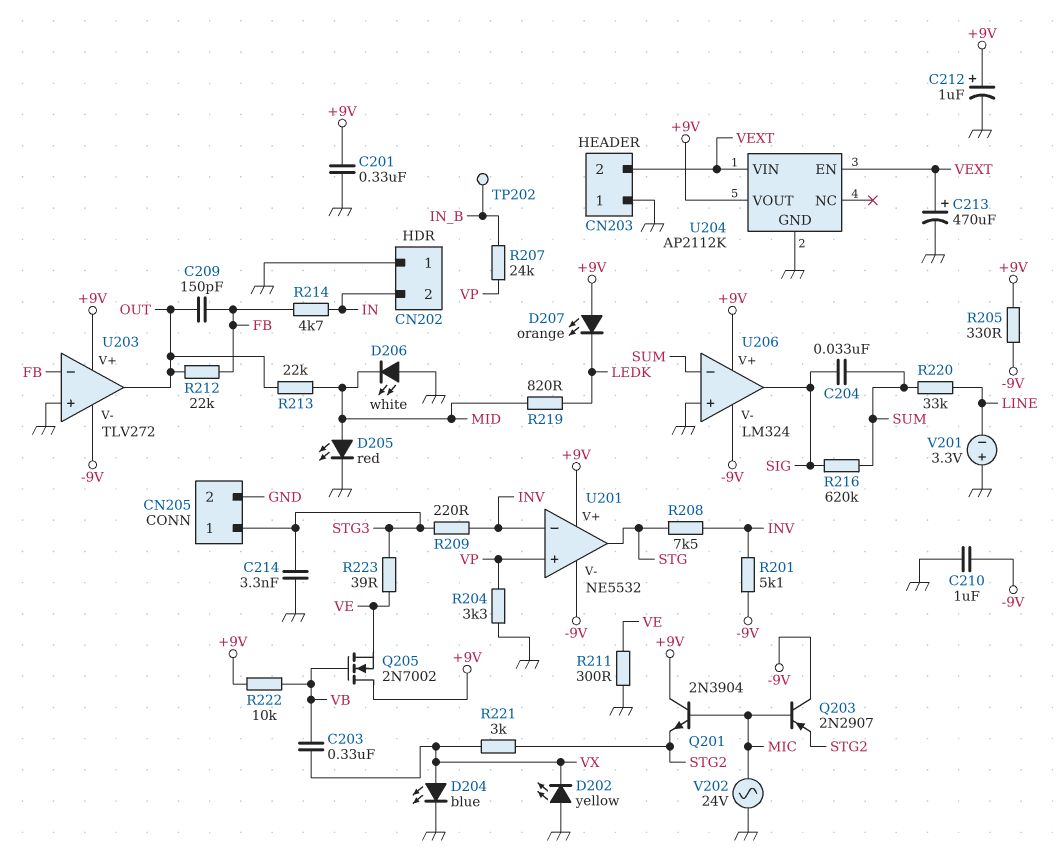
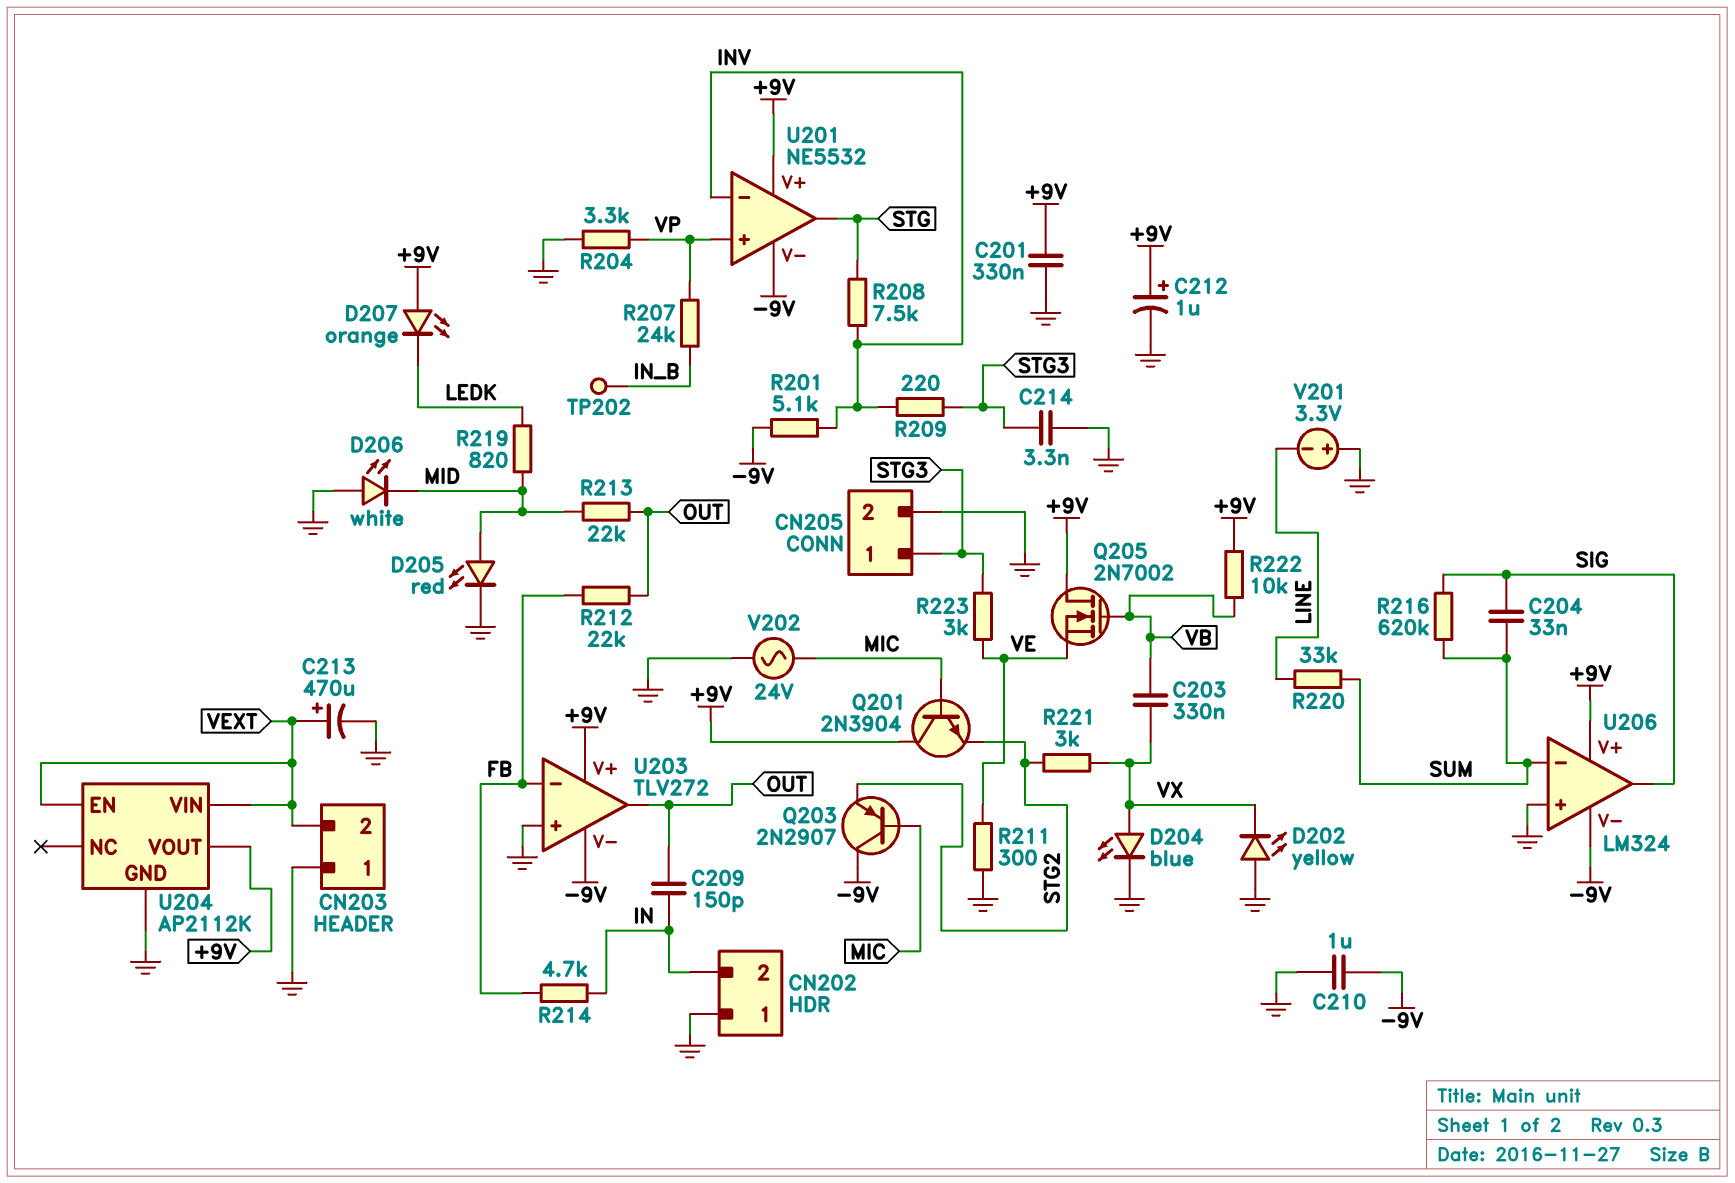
C209: 150pF (FB, OUT) -> 150pF (IN, OUT)
R205: 330 (+9V, -9V) -> none
R223: 39 (STG3, VE) -> 3k (STG3, VE)

